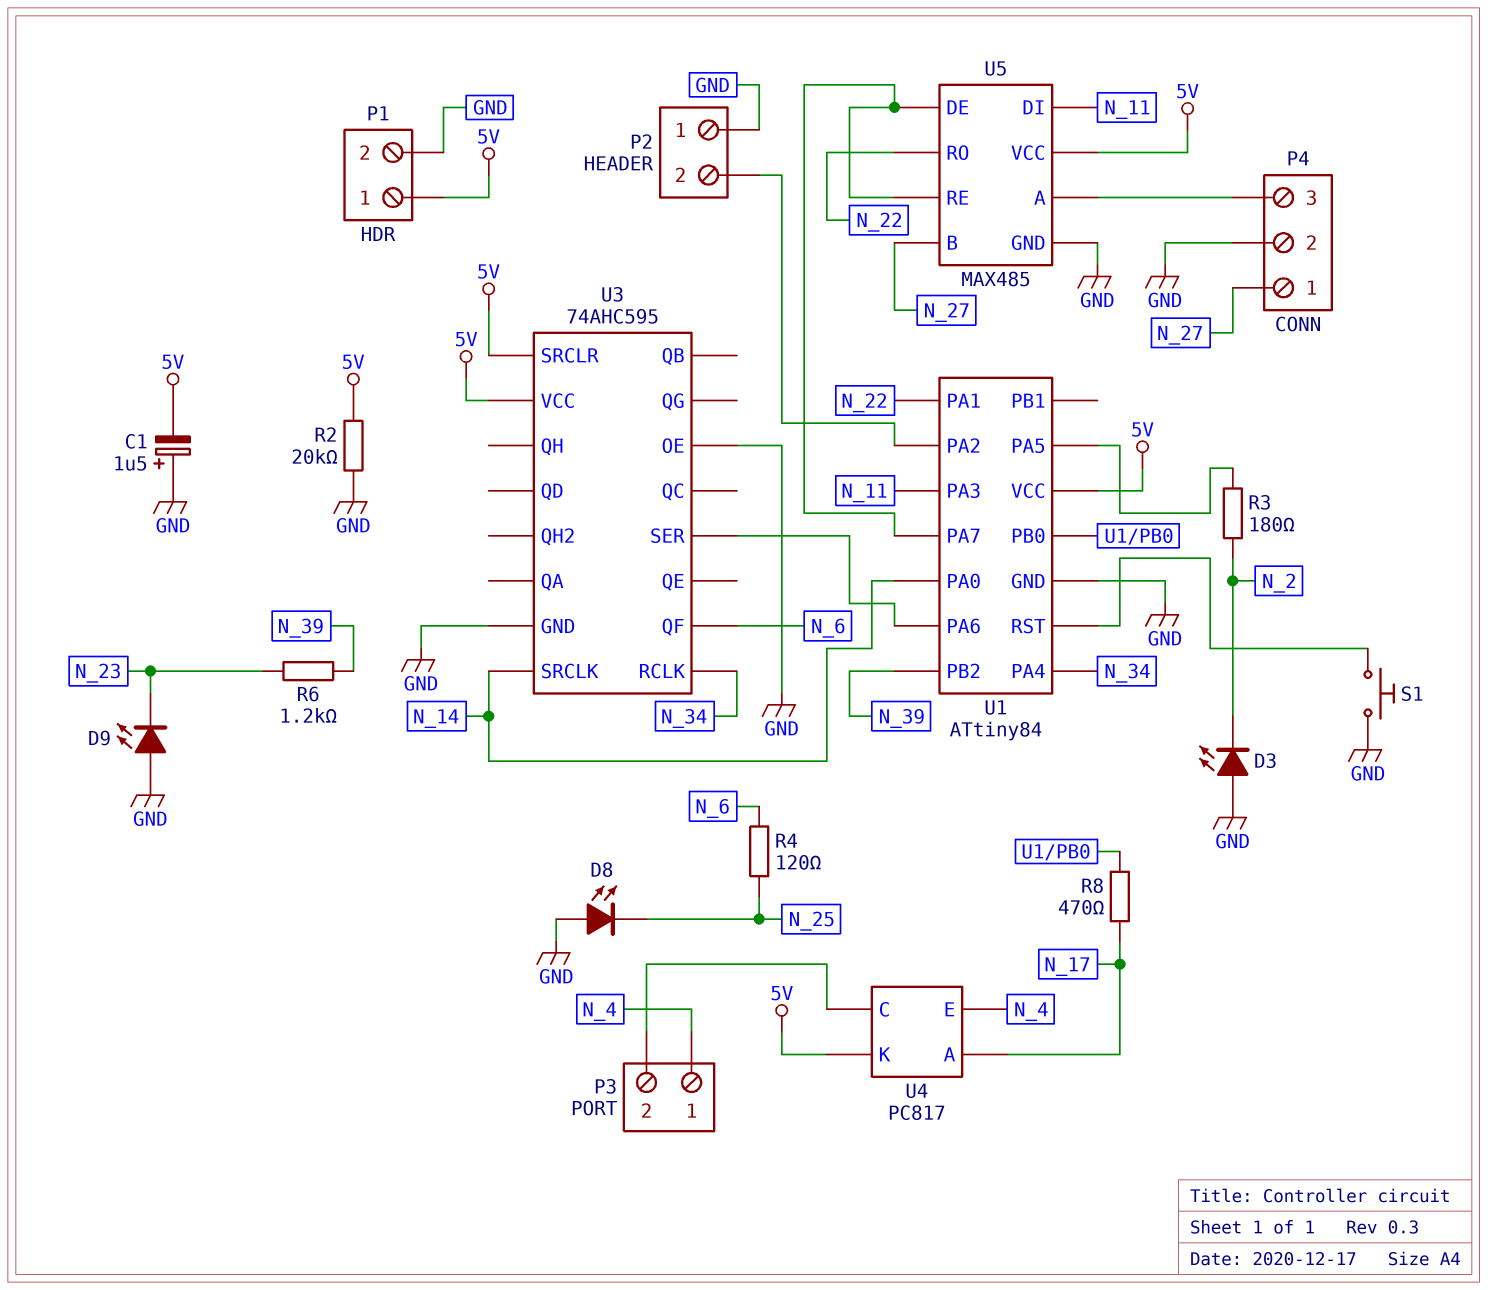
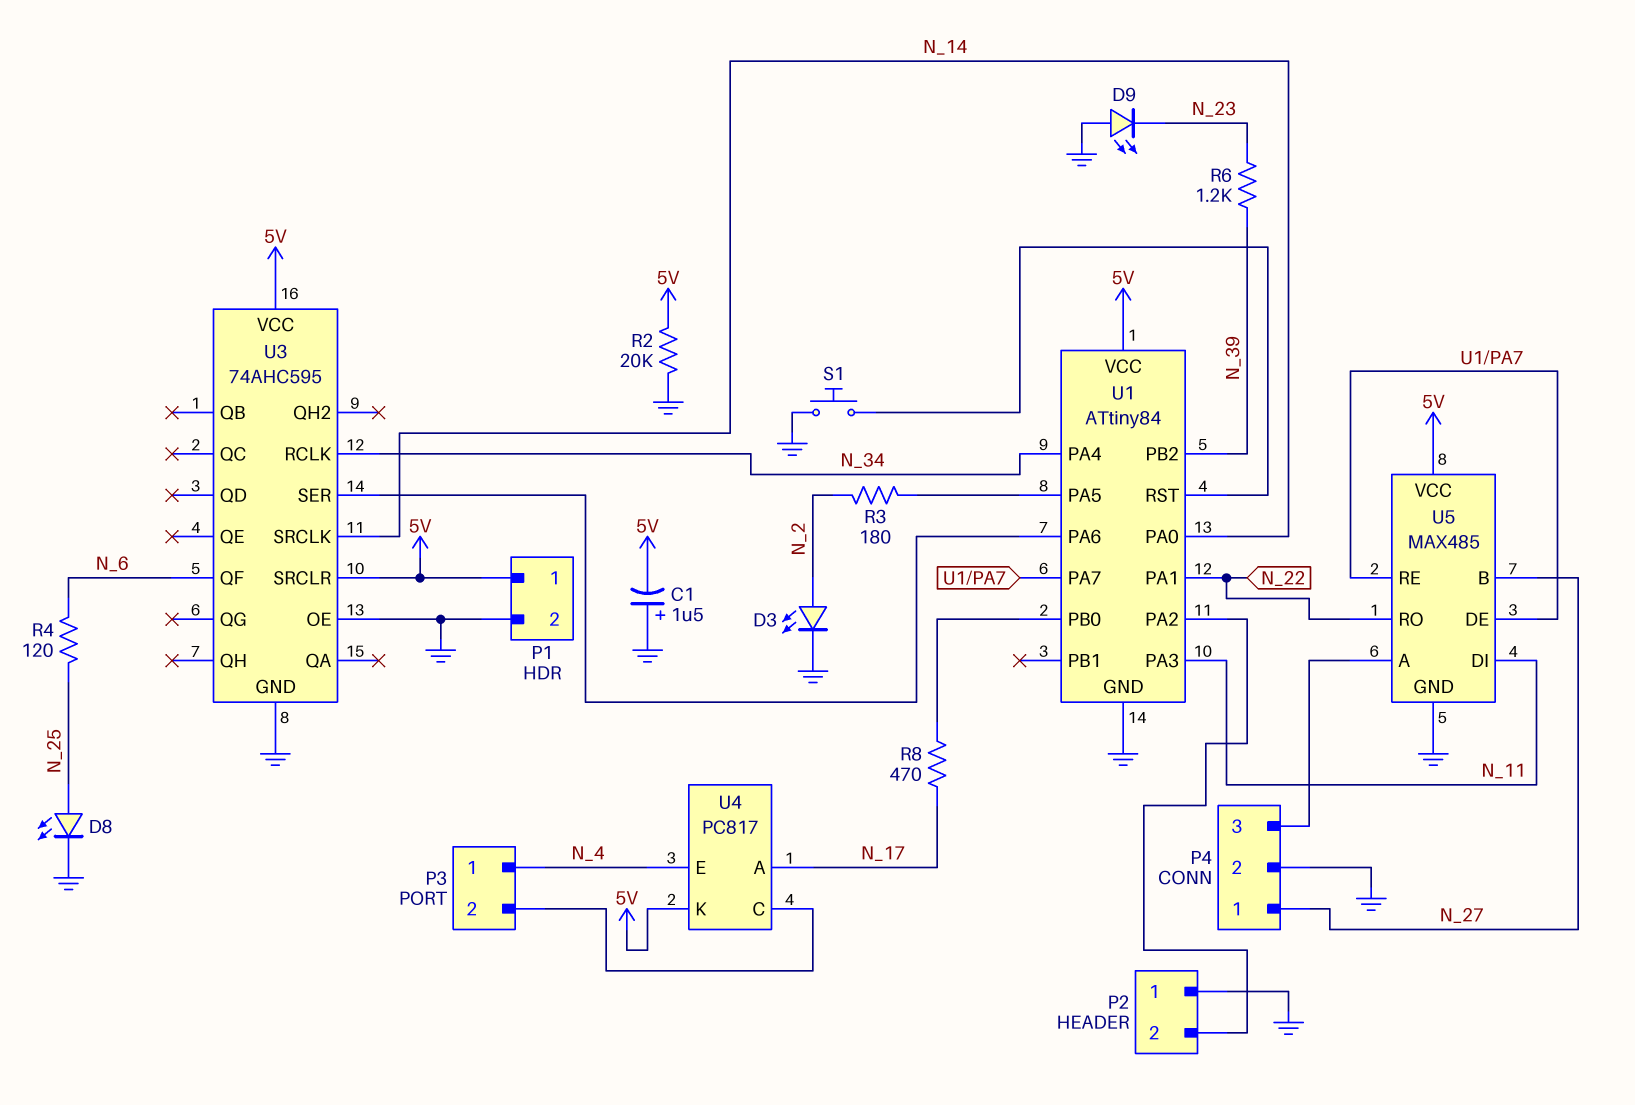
D3: LED (A GND, K N_2) -> LED (A N_2, K GND)
D8: LED (A GND, K N_25) -> LED (A N_25, K GND)

